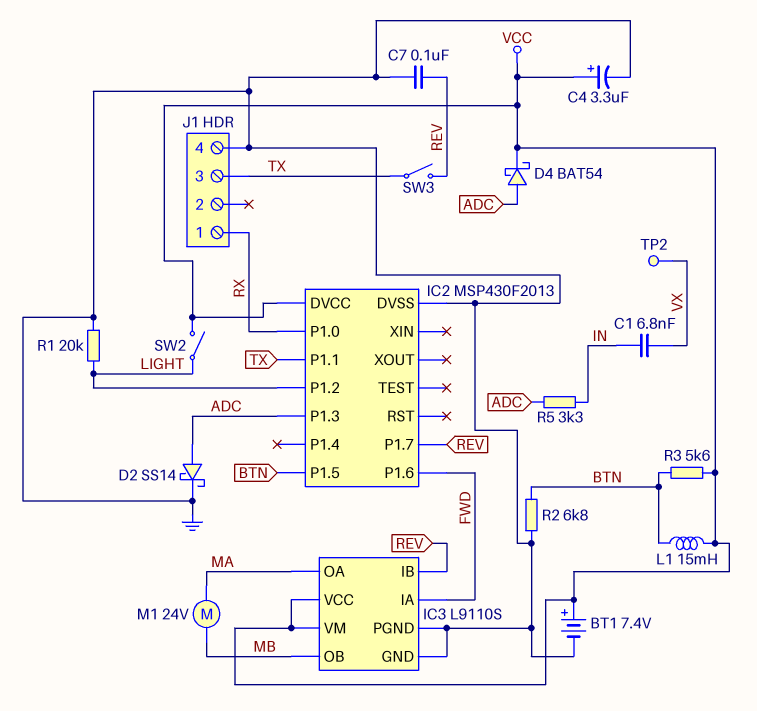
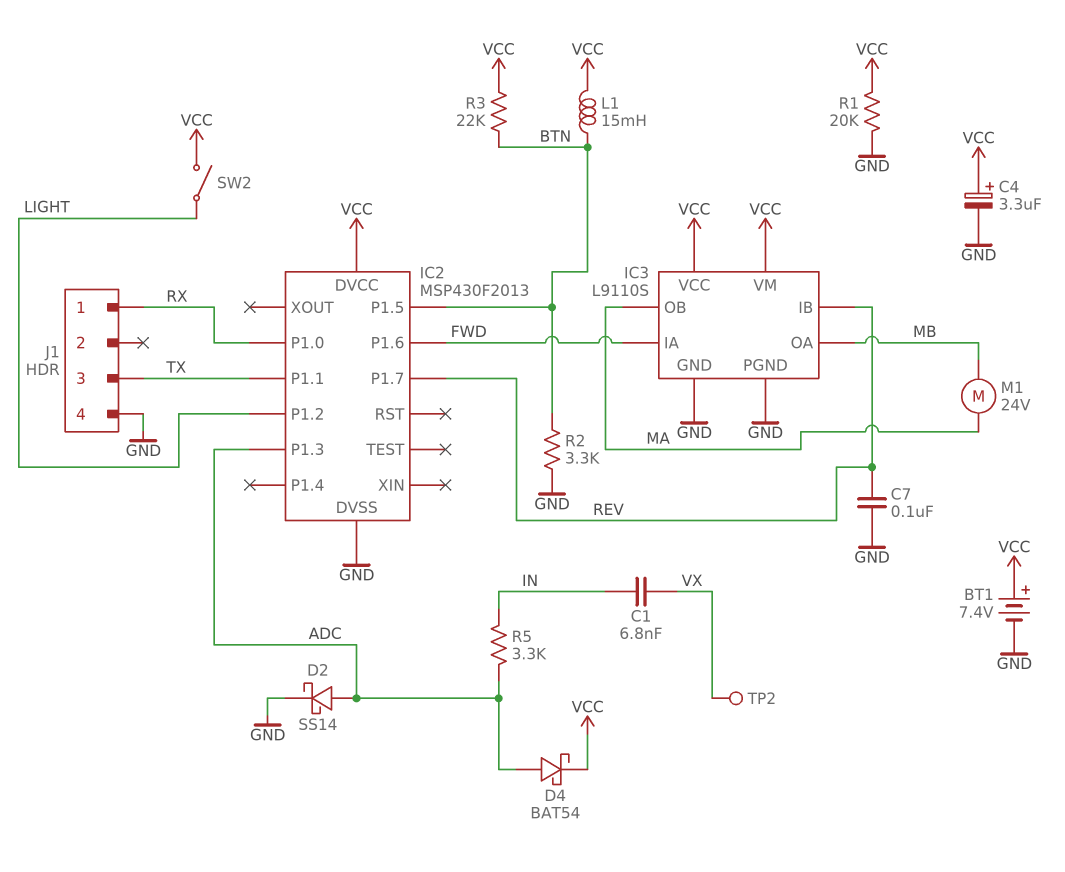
IC3 pin OA: MA -> MB
IC3 pin OB: MB -> MA
R1: 20k (GND, LIGHT) -> 20k (GND, VCC)
R2: 6.8k (BTN, GND) -> 3.3k (BTN, GND)
R3: 5.6k (BTN, VCC) -> 22k (BTN, VCC)
SW3: switch (REV, TX) -> none

